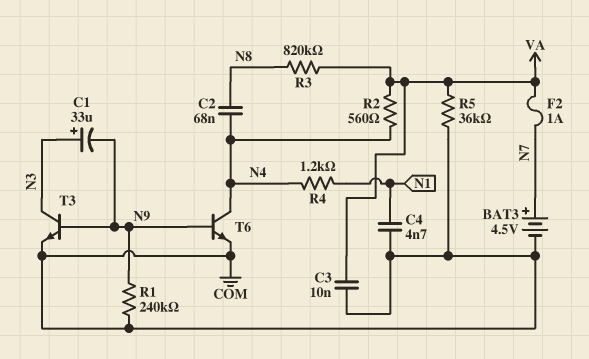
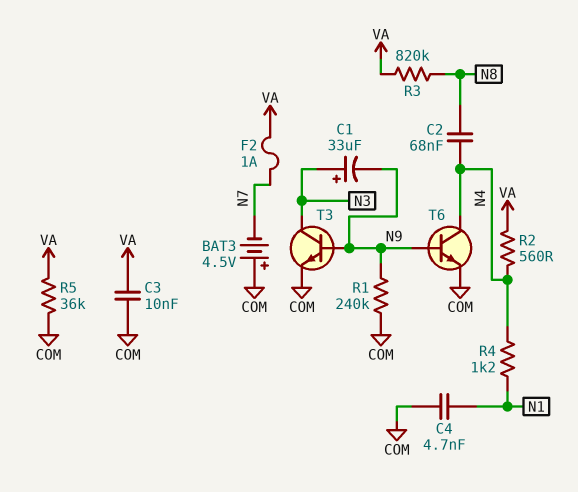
BAT3: 4.5V (plus N7, minus COM) -> 4.5V (plus COM, minus N7)

